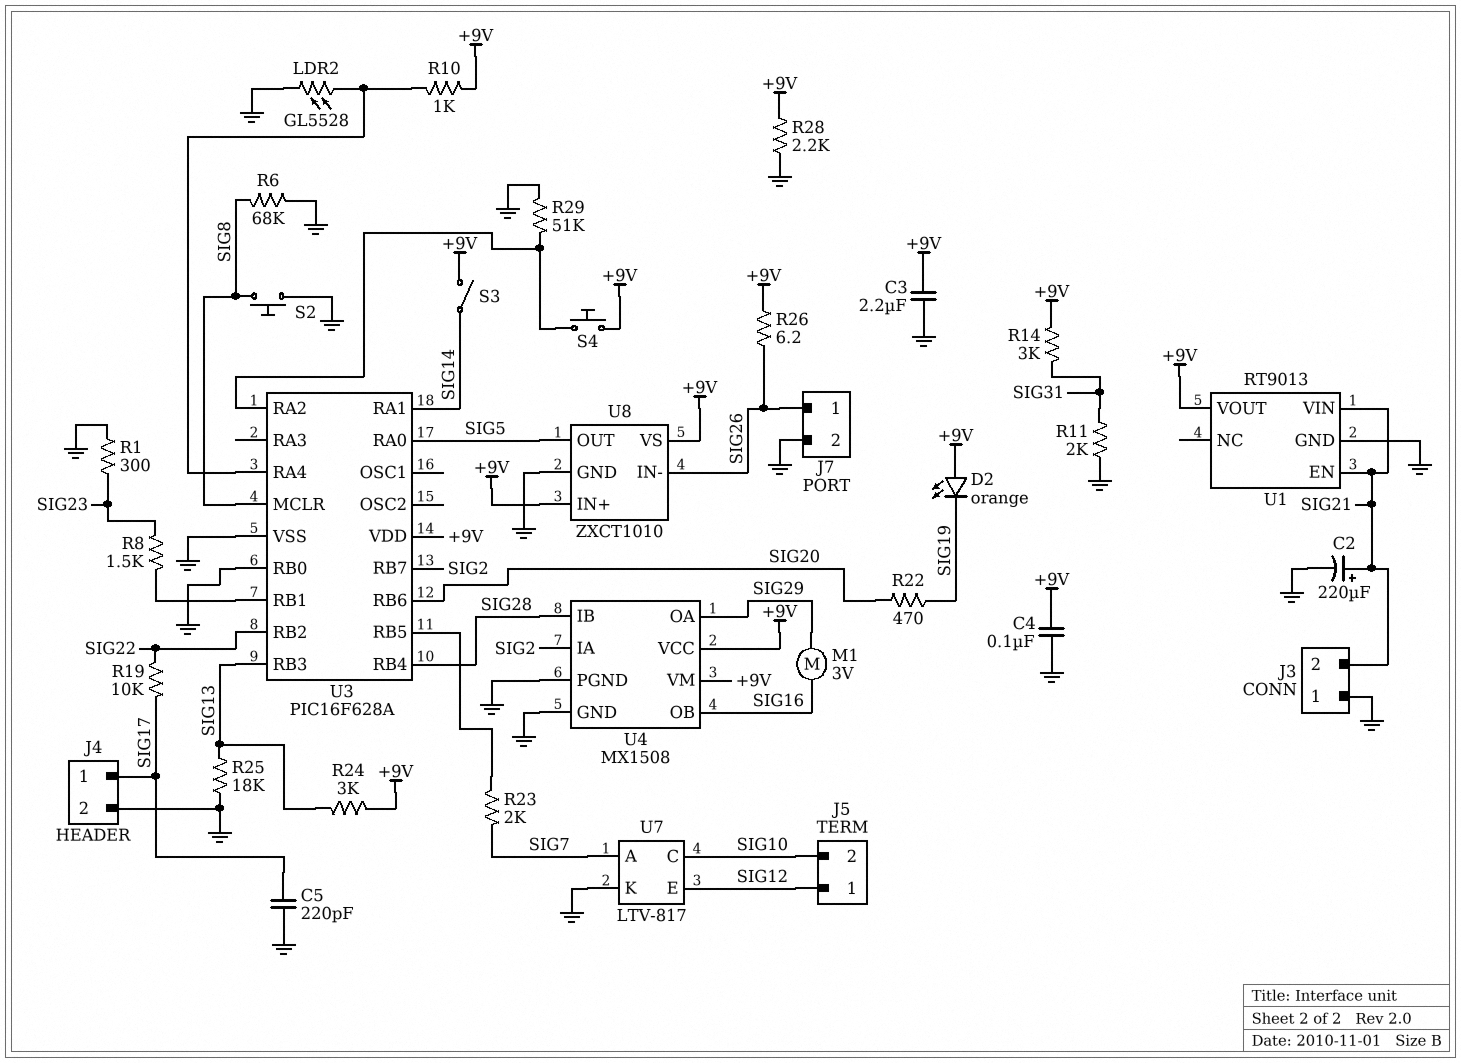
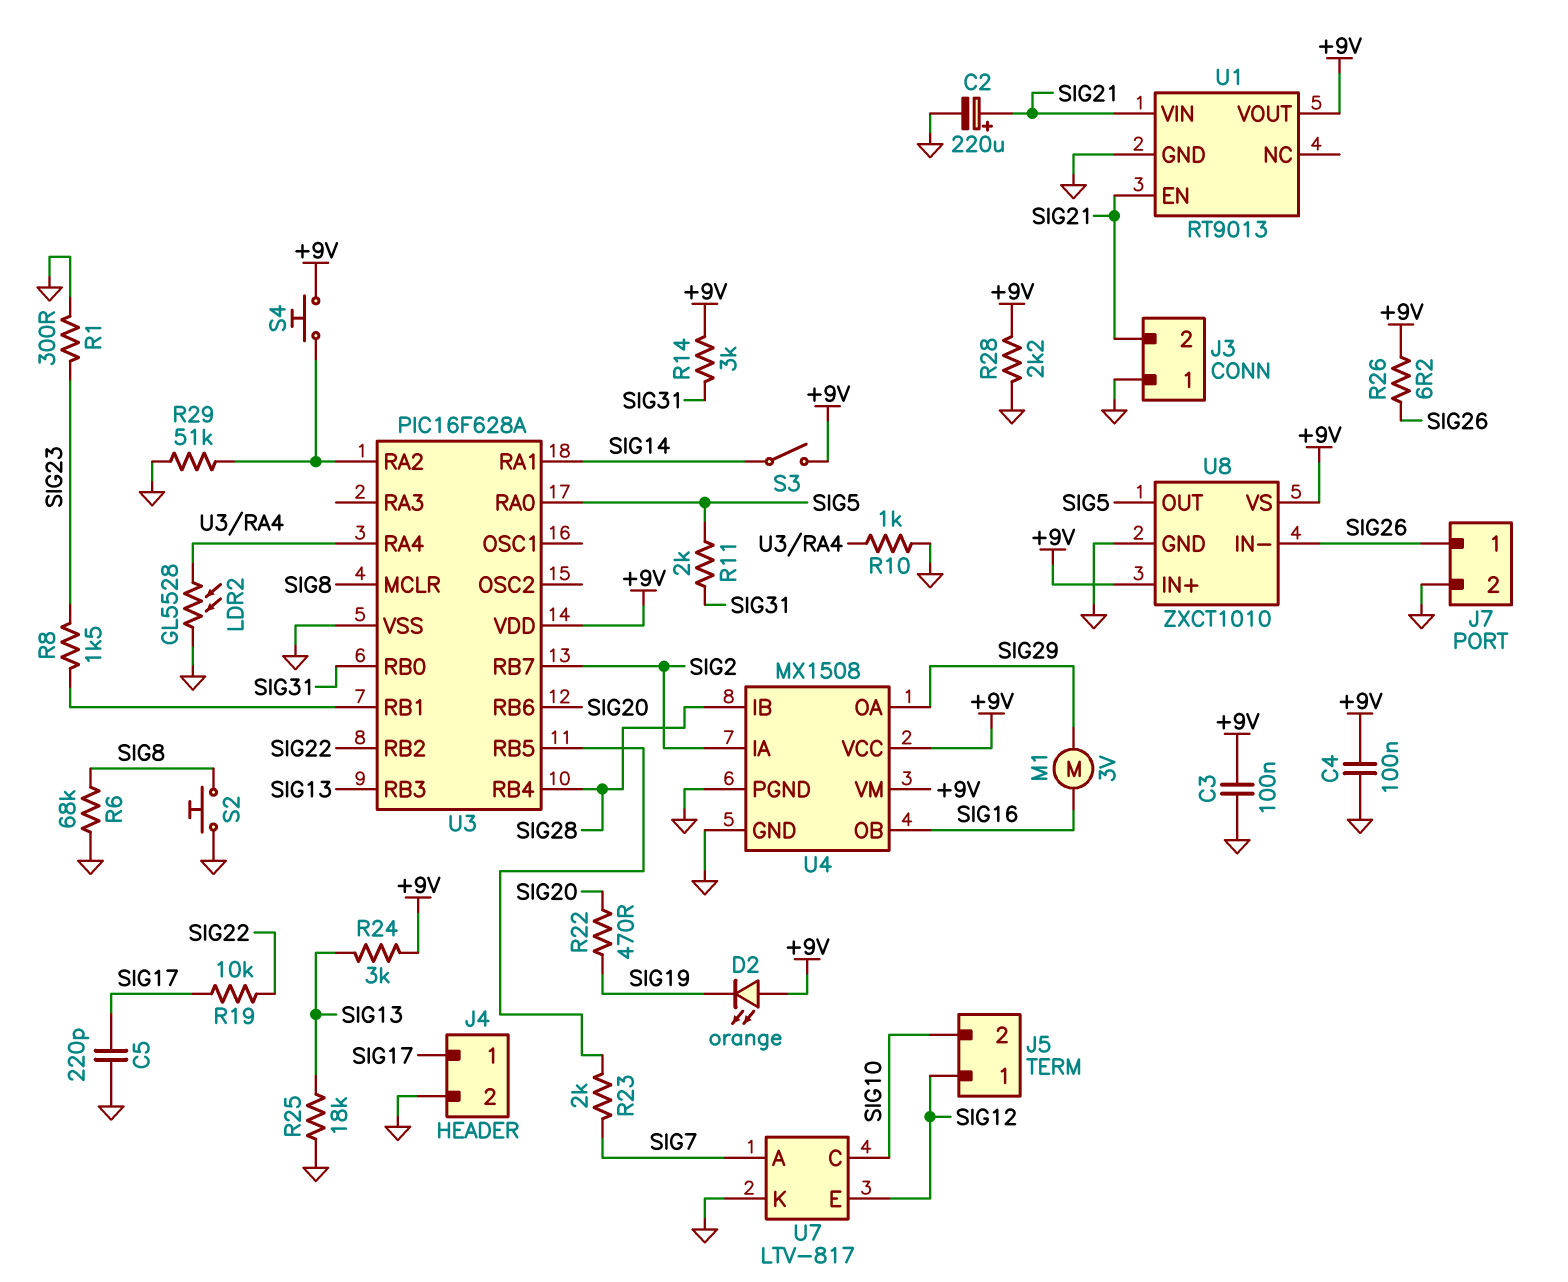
C3: 2.2uF (+9V, GND) -> 100nF (+9V, GND)
R10: 1k (+9V, U3/RA4) -> 1k (GND, U3/RA4)
R11: 2k (GND, SIG31) -> 2k (SIG5, SIG31)
U3 pin RB0: GND -> SIG31

